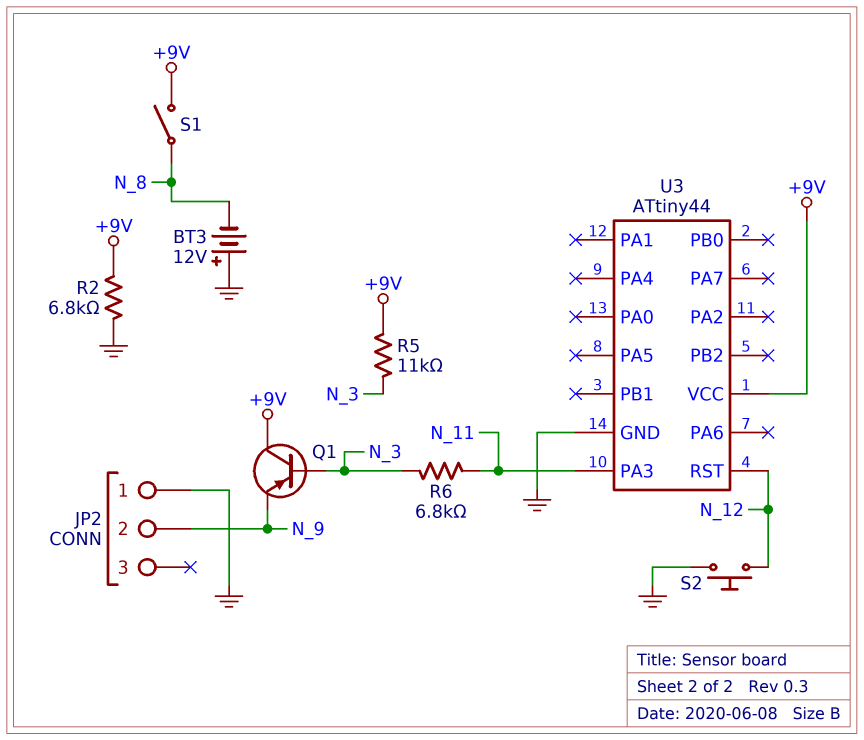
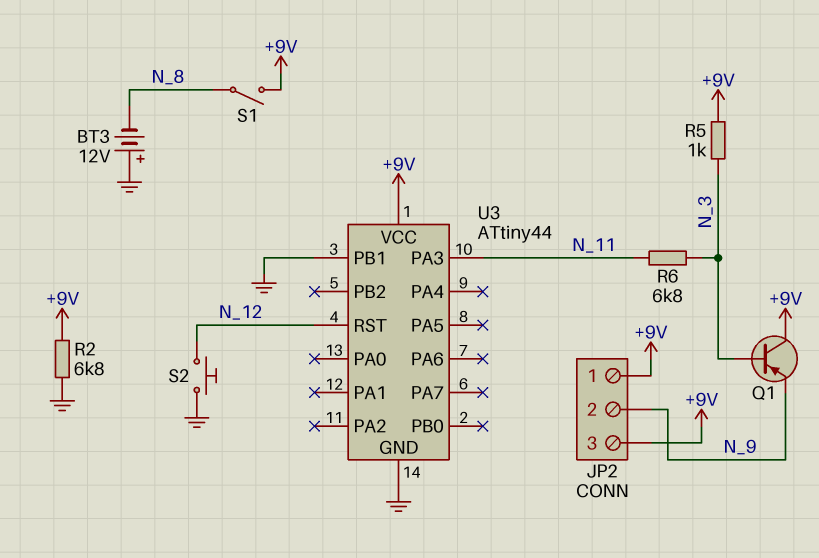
JP2 pin 1: GND -> +9V
JP2 pin 3: none -> +9V
R5: 11k (+9V, N_3) -> 1k (+9V, N_3)
U3 pin PB1: none -> GND

